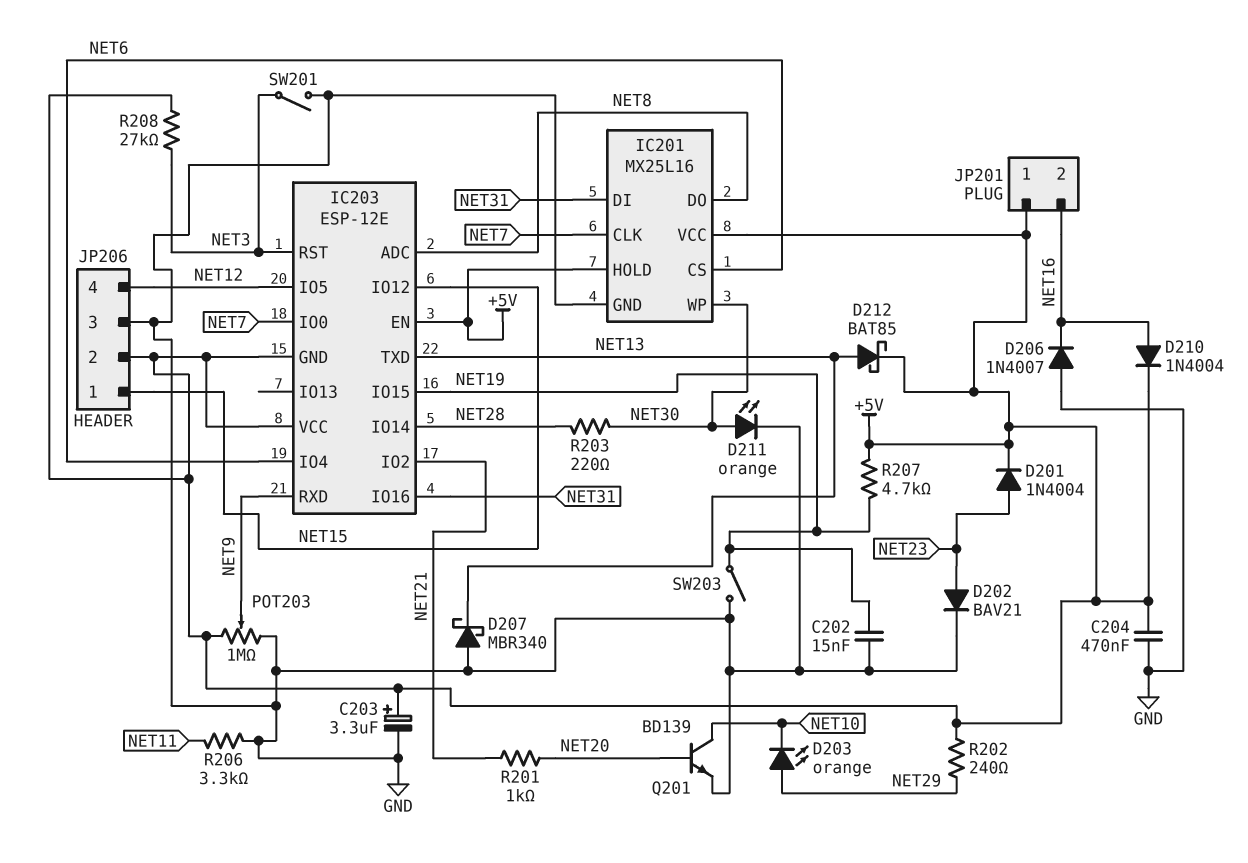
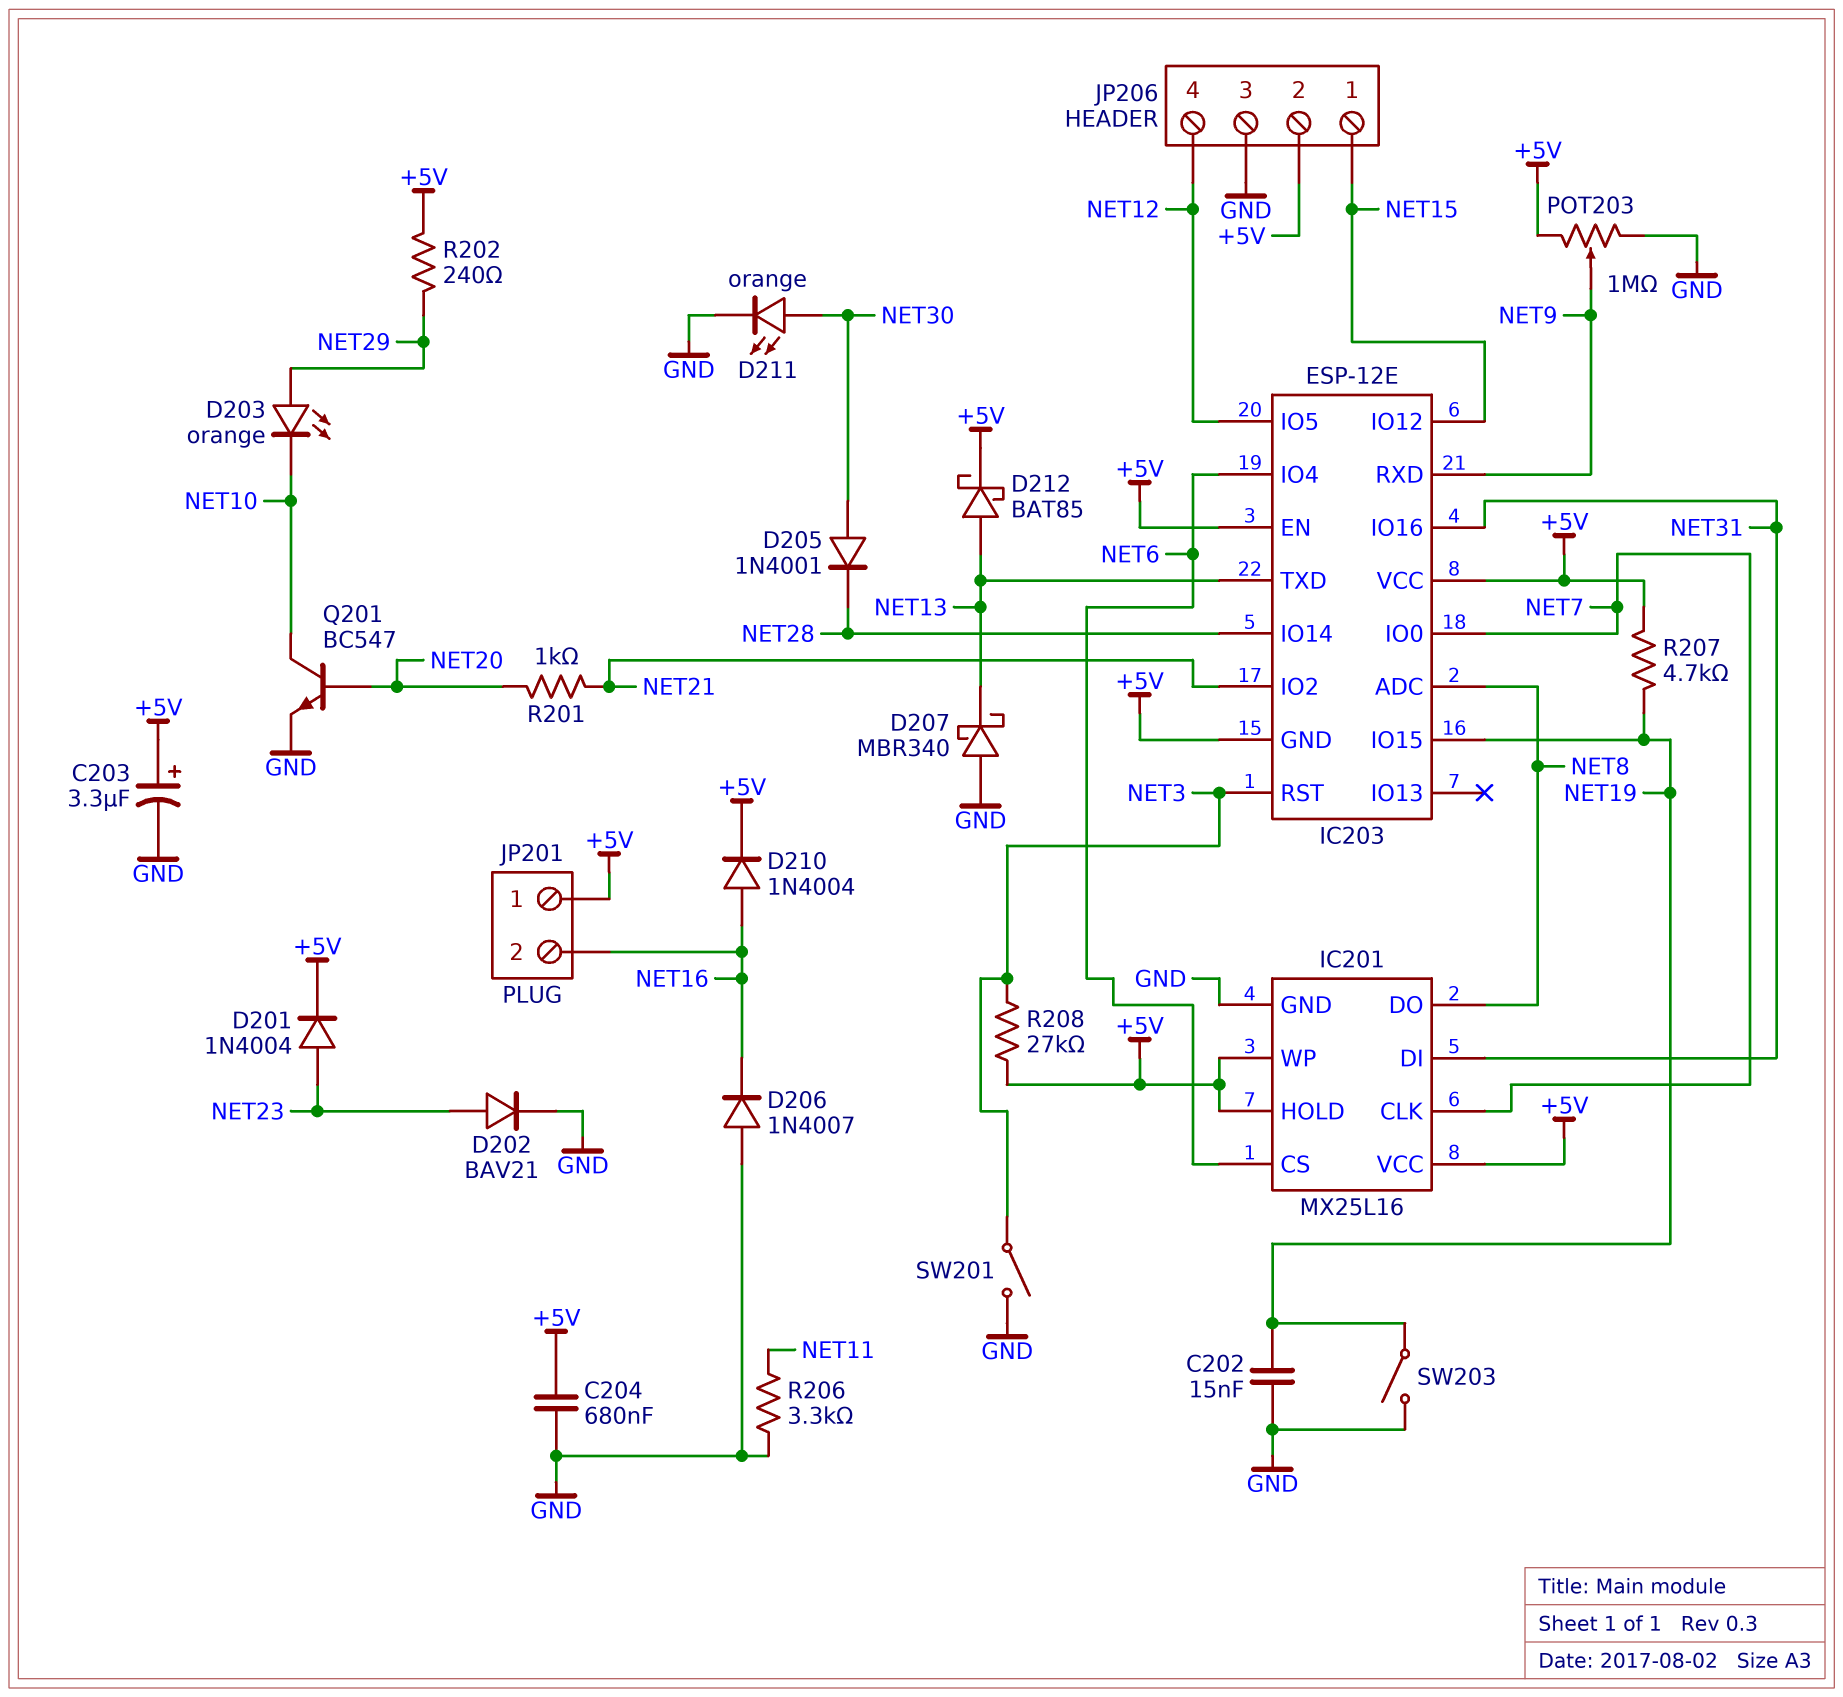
C204: 470nF (+5V, GND) -> 680nF (+5V, GND)
D205: none -> diode 1N4001 (A NET30, K NET28)
IC201 pin WP: NET30 -> +5V
Q201: NPN BD139 (B NET20, C NET10, E GND) -> NPN BC547 (B NET20, C NET10, E GND)
R203: 220 (NET28, NET30) -> none

